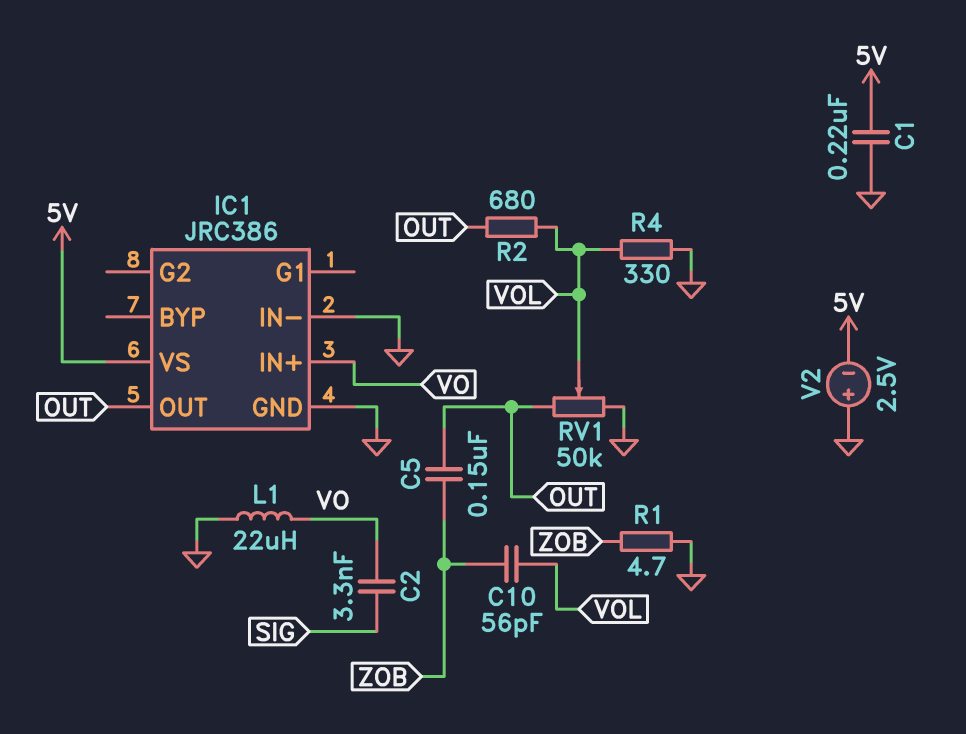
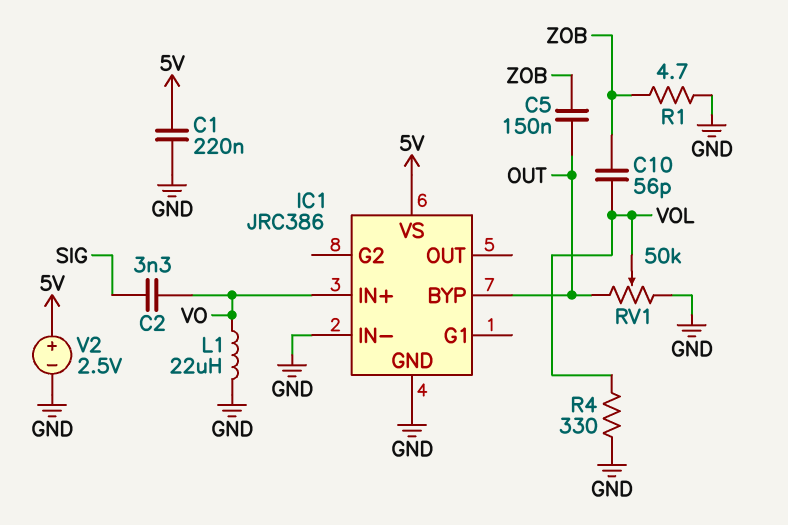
IC1 pin BYP: none -> OUT
IC1 pin OUT: OUT -> none
R2: 680 (OUT, VOL) -> none
V2: 2.5V (plus GND, minus 5V) -> 2.5V (plus 5V, minus GND)

